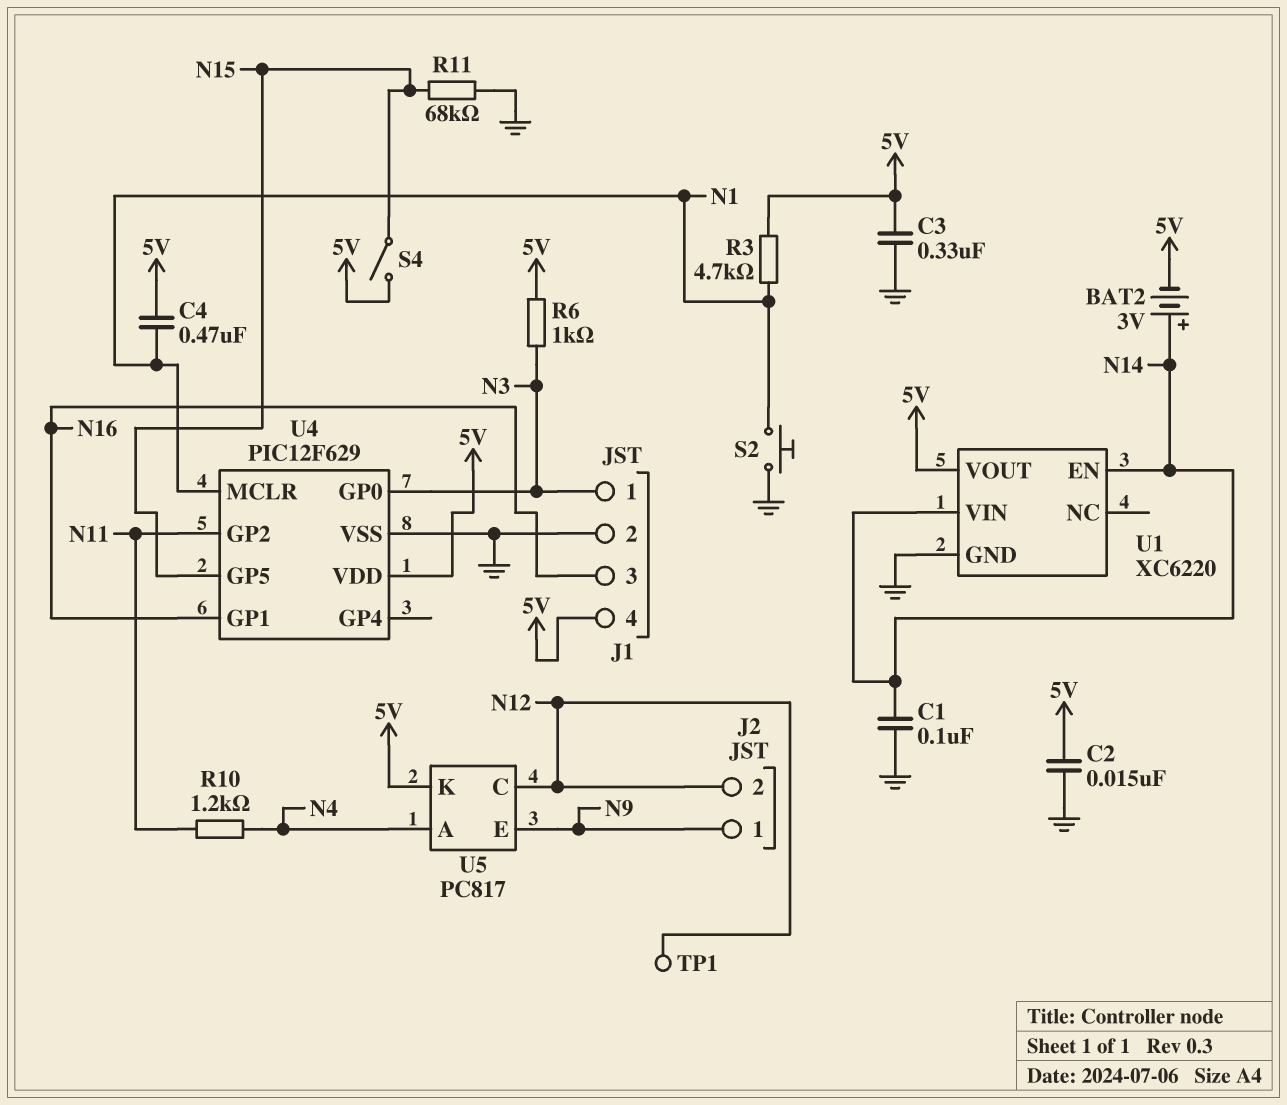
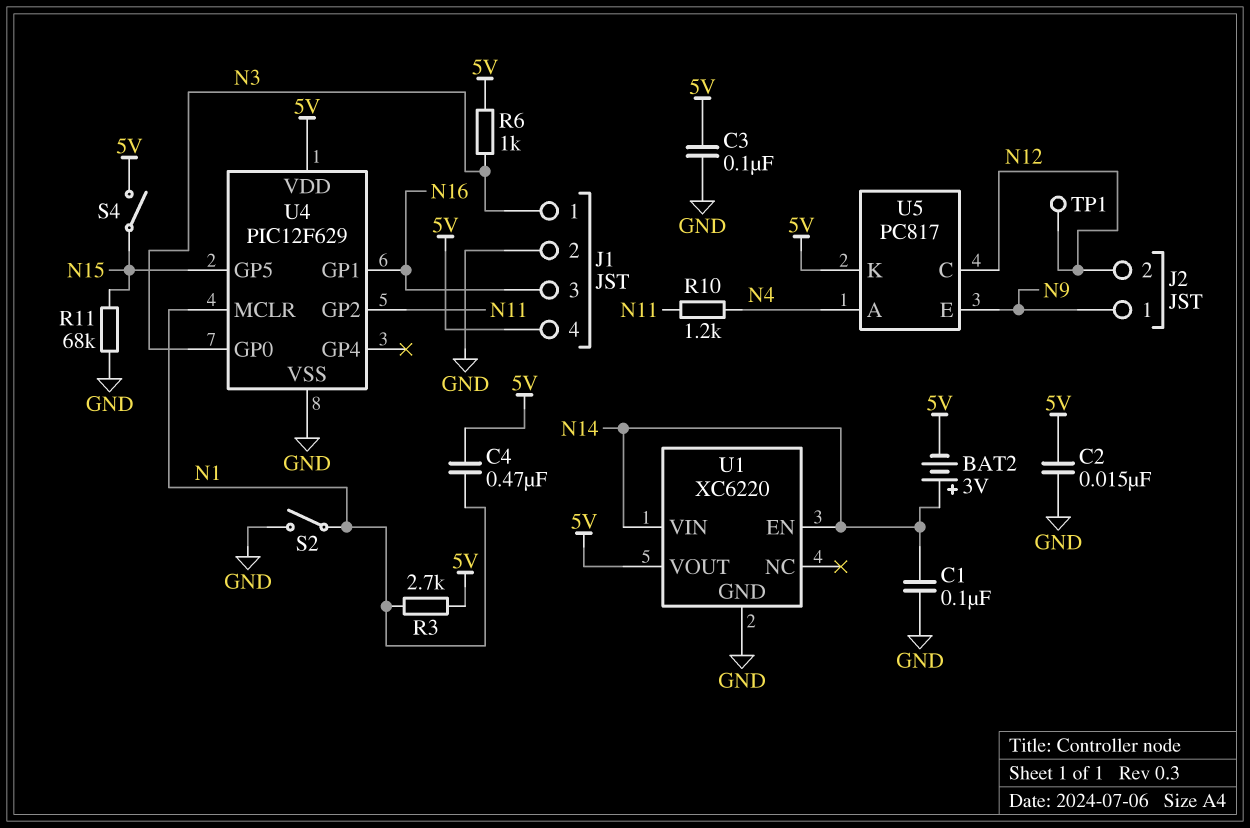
C3: 330nF (5V, GND) -> 100nF (5V, GND)
R3: 4.7k (5V, N1) -> 2.7k (5V, N1)
S2: button (GND, N1) -> switch (GND, N1)

